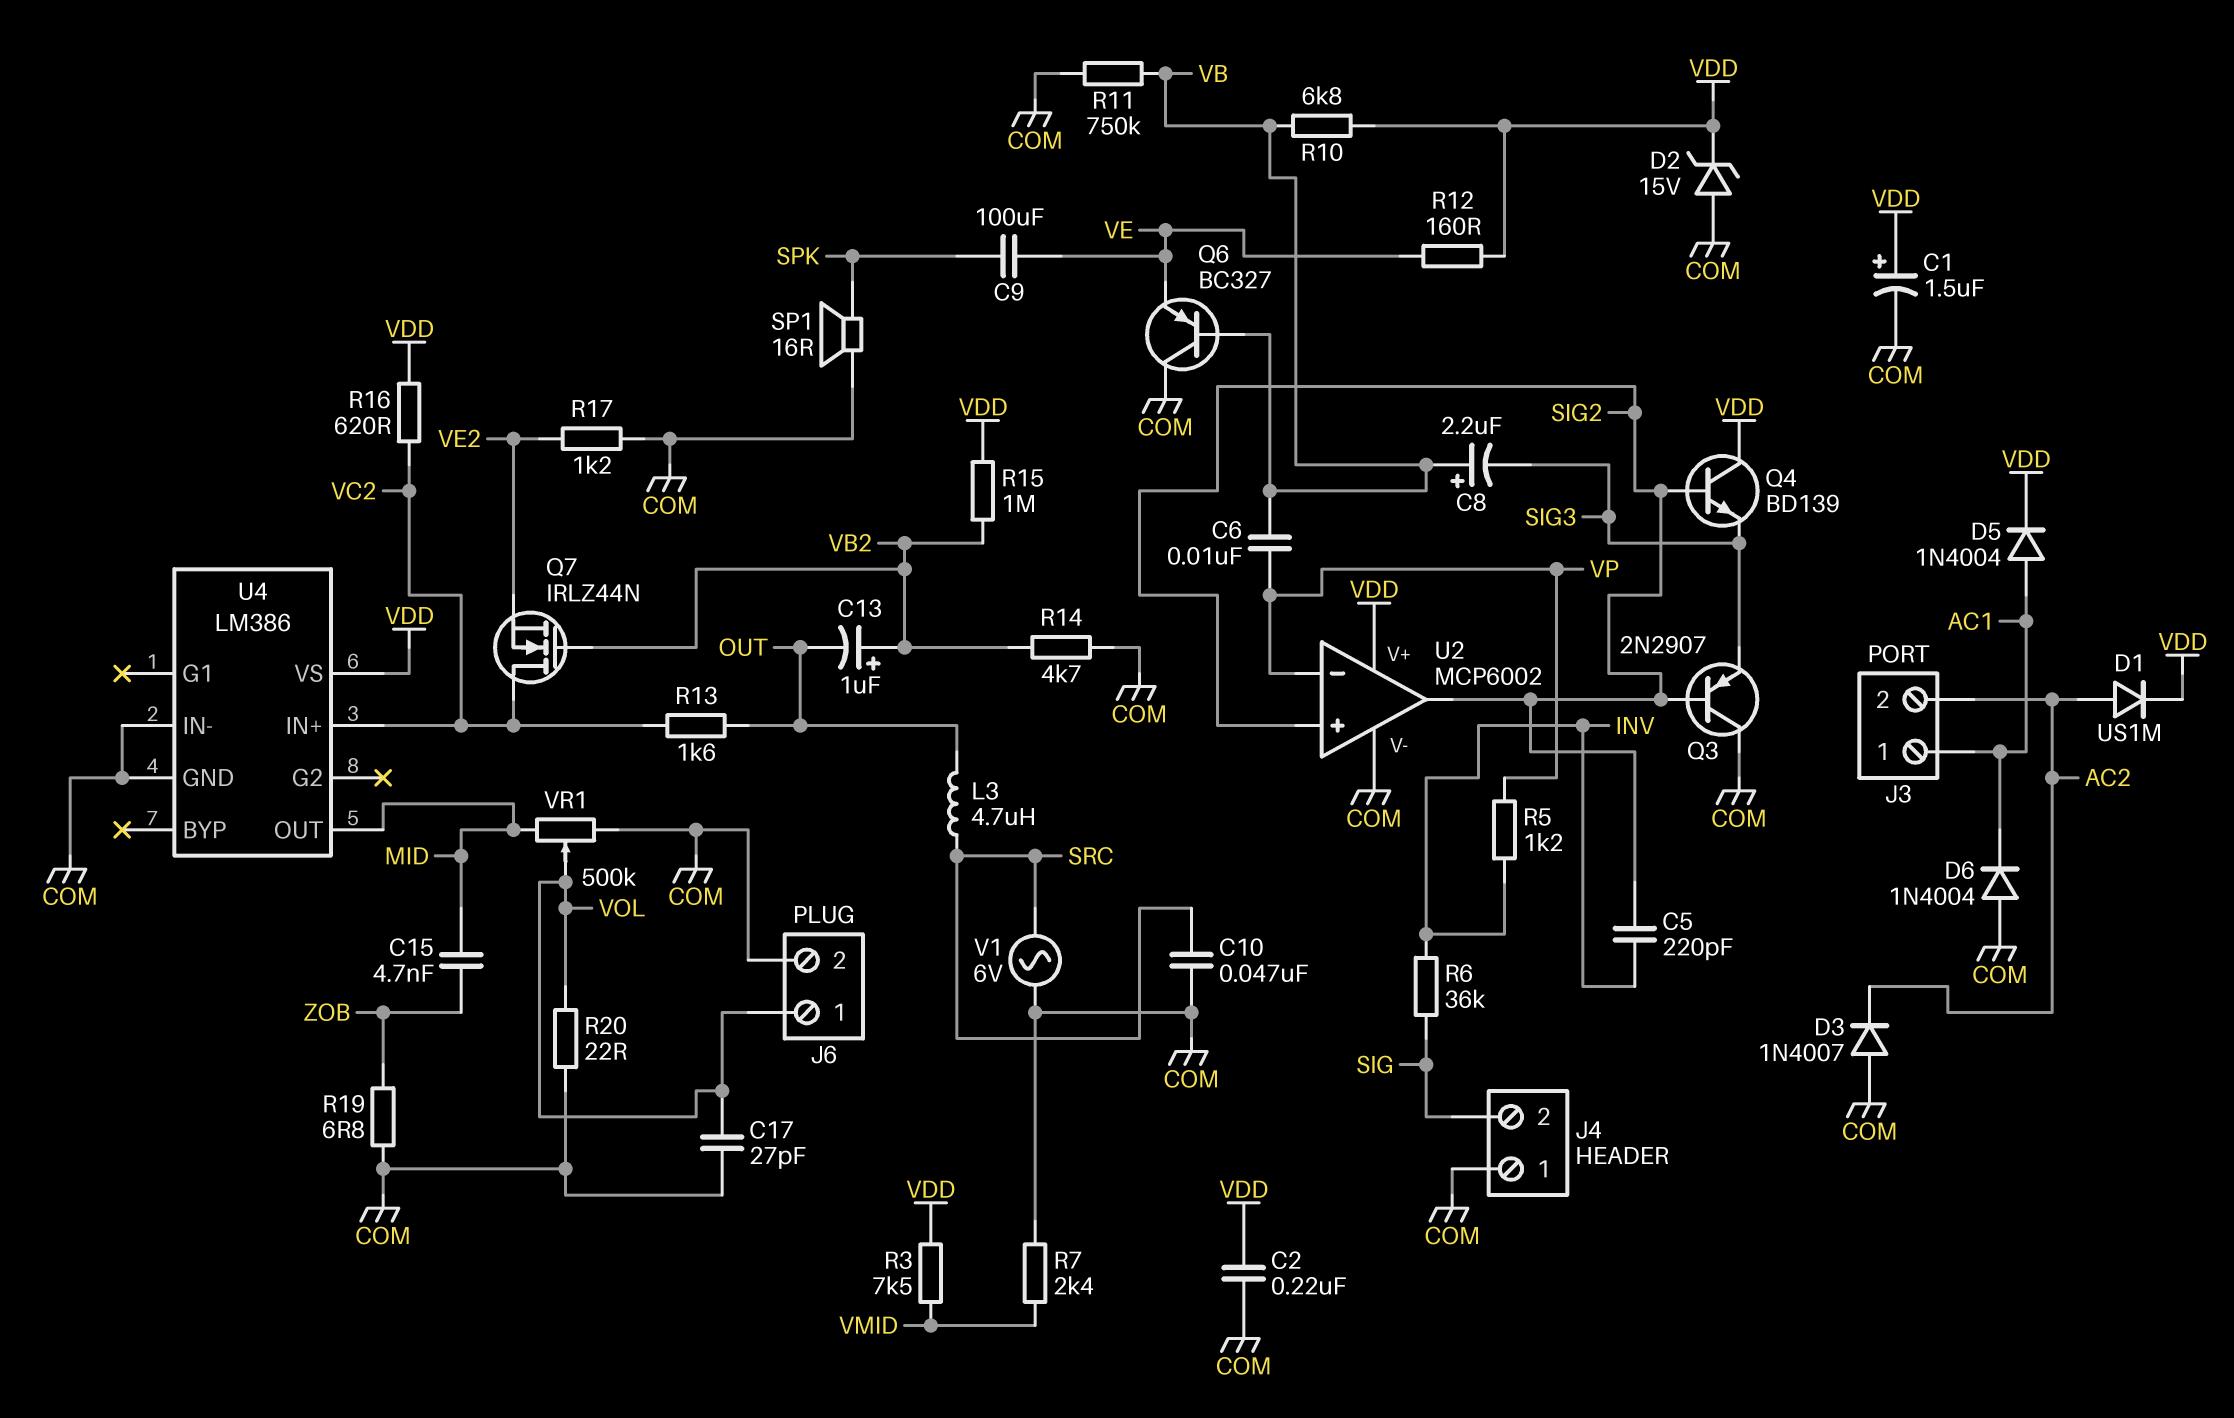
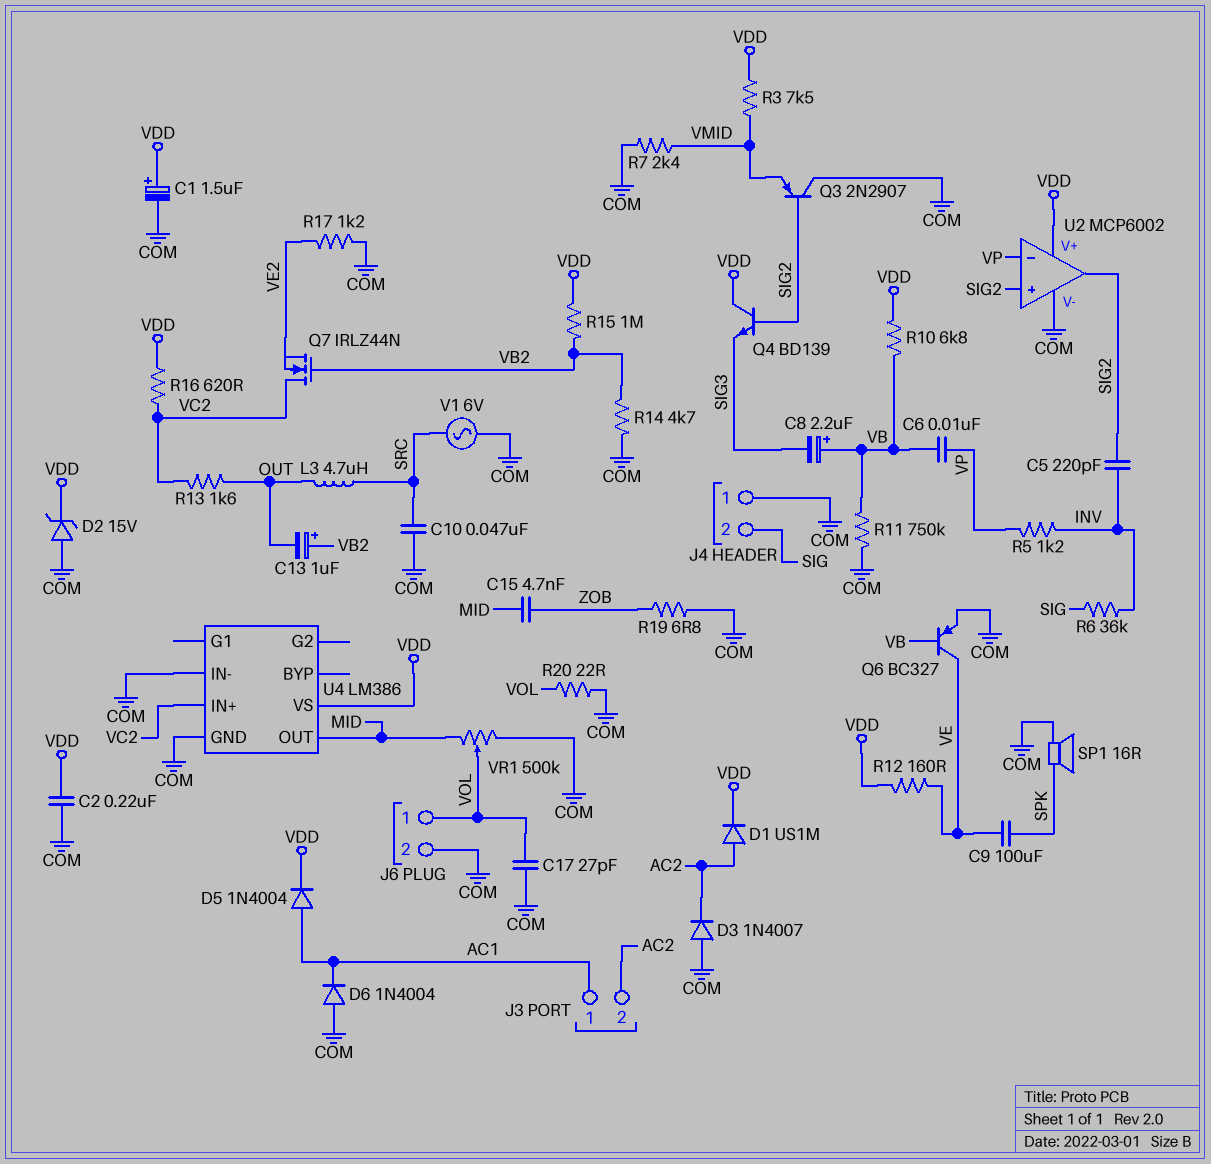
Q3: PNP 2N2907 (B SIG2, C COM, E SIG3) -> PNP 2N2907 (B SIG2, C COM, E VMID)
Q6: PNP BC327 (B VB, C COM, E VE) -> PNP BC327 (B VB, C VE, E COM)

